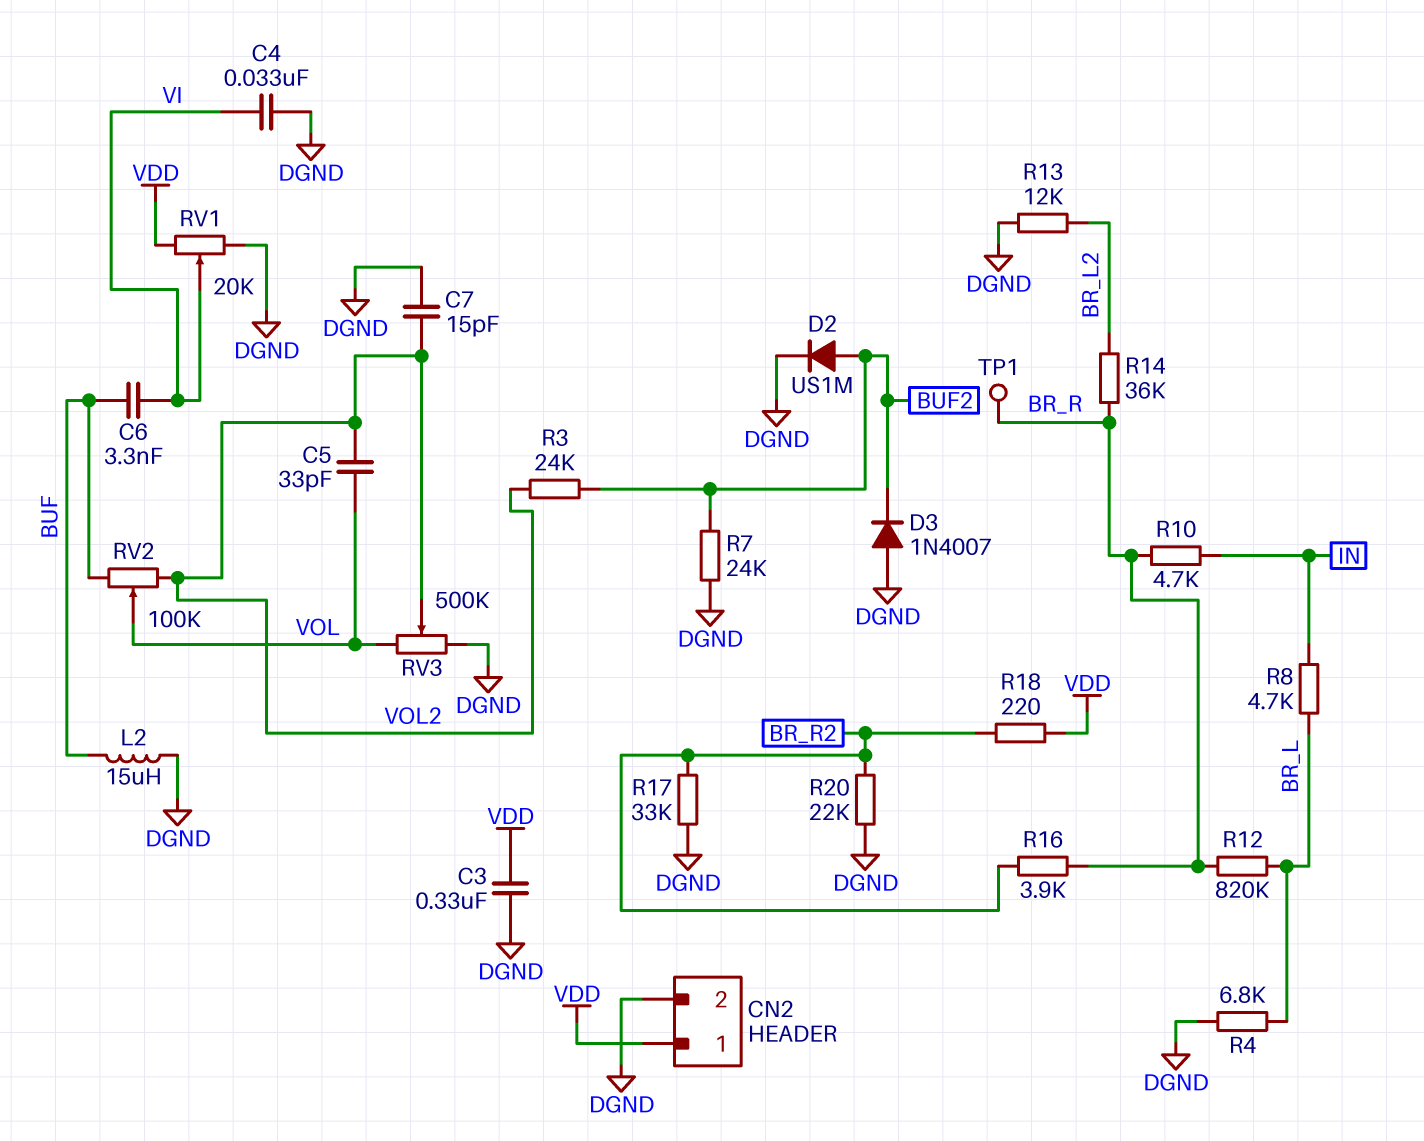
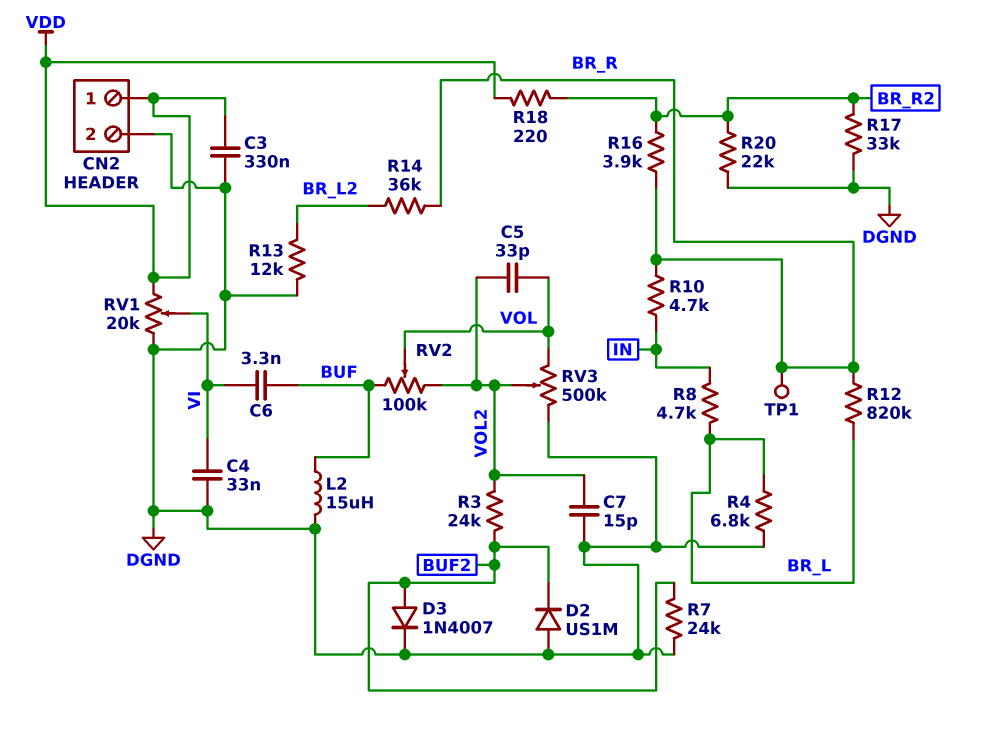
D2: diode US1M (A BUF2, K DGND) -> diode US1M (A DGND, K BUF2)
D3: diode 1N4007 (A DGND, K BUF2) -> diode 1N4007 (A BUF2, K DGND)

